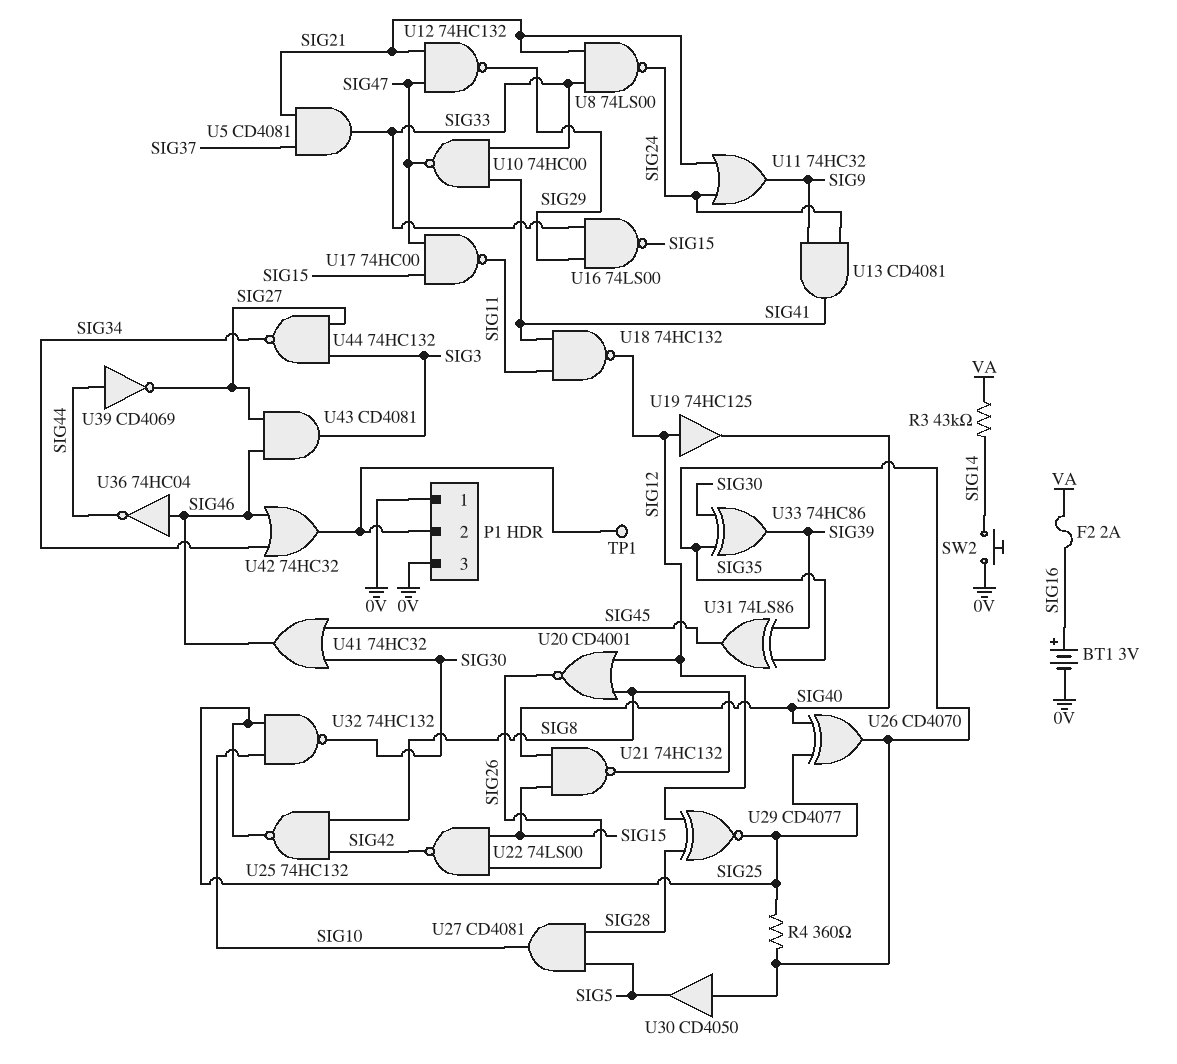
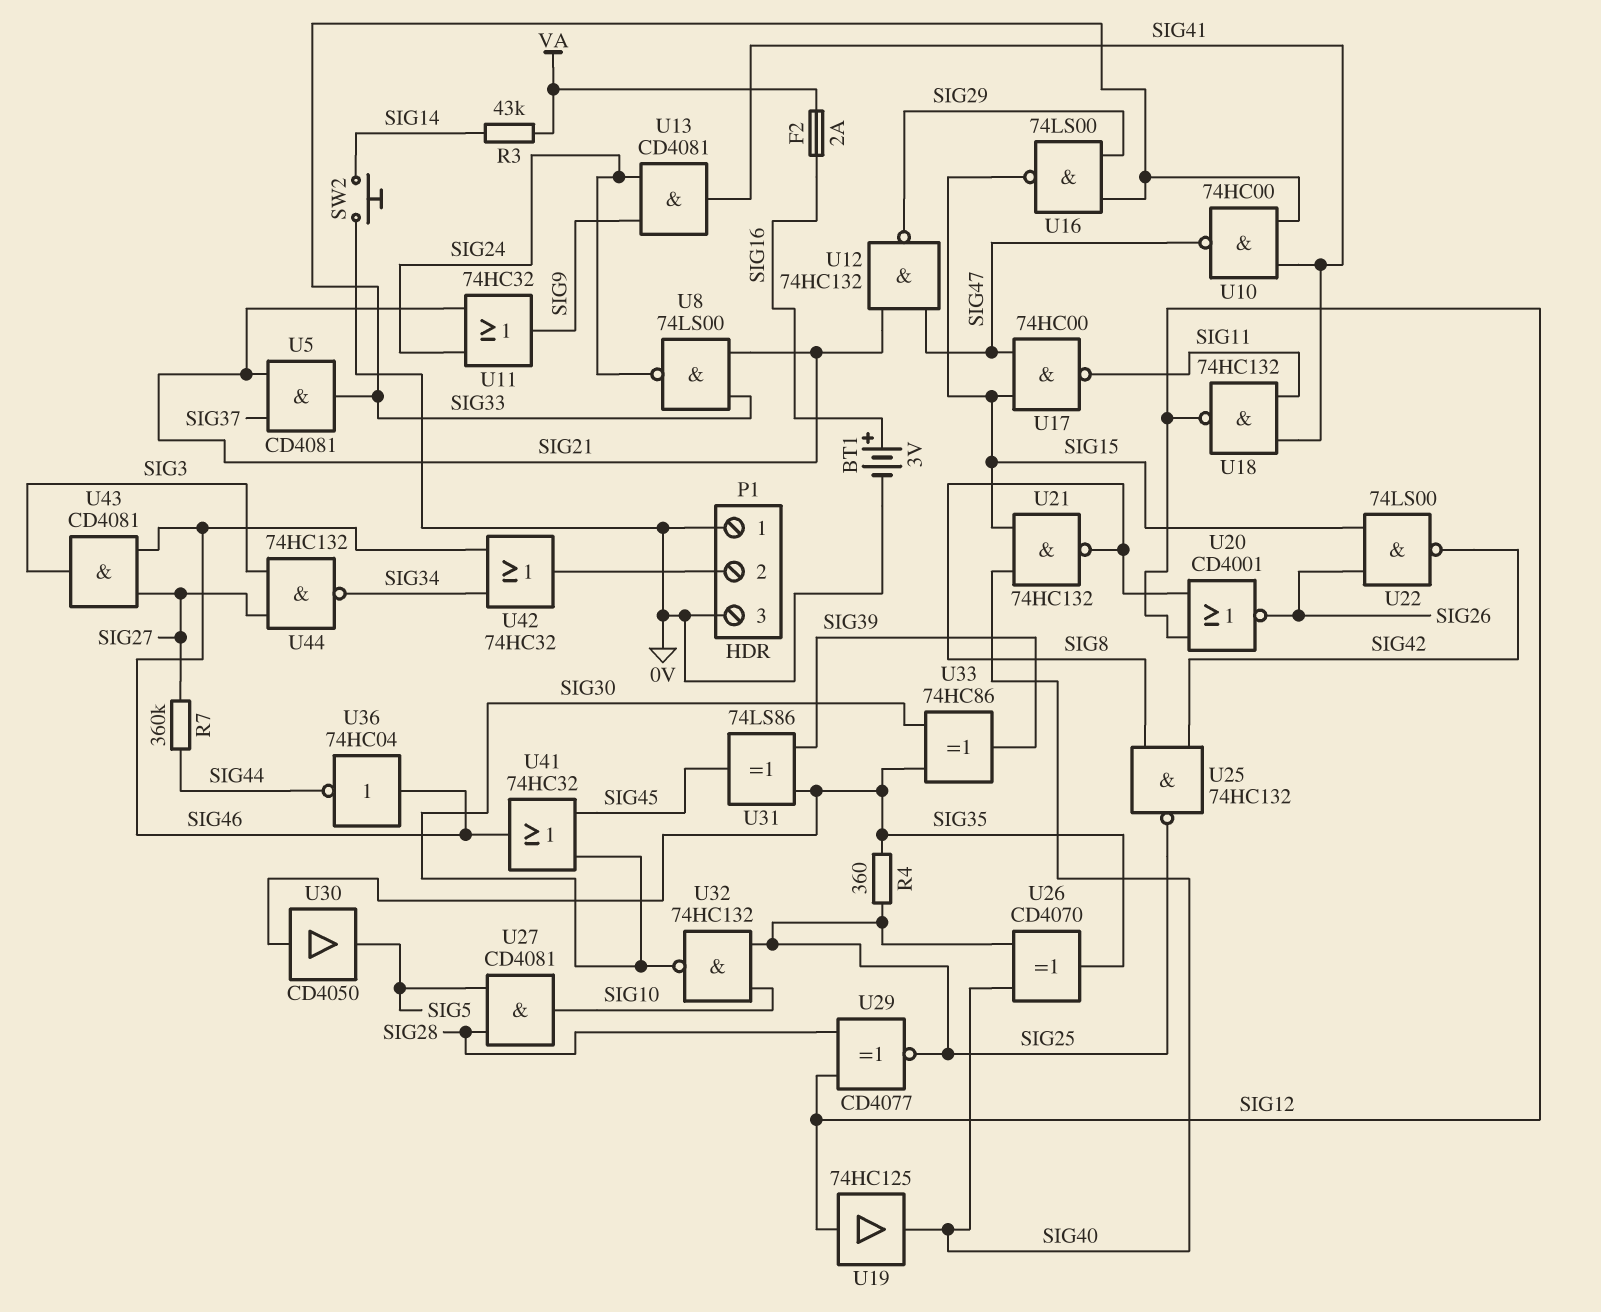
R7: none -> 360k (SIG27, SIG44)
TP1: test point (P1/2) -> none
U39: NOT CD4069 (in SIG44, out SIG27) -> none

